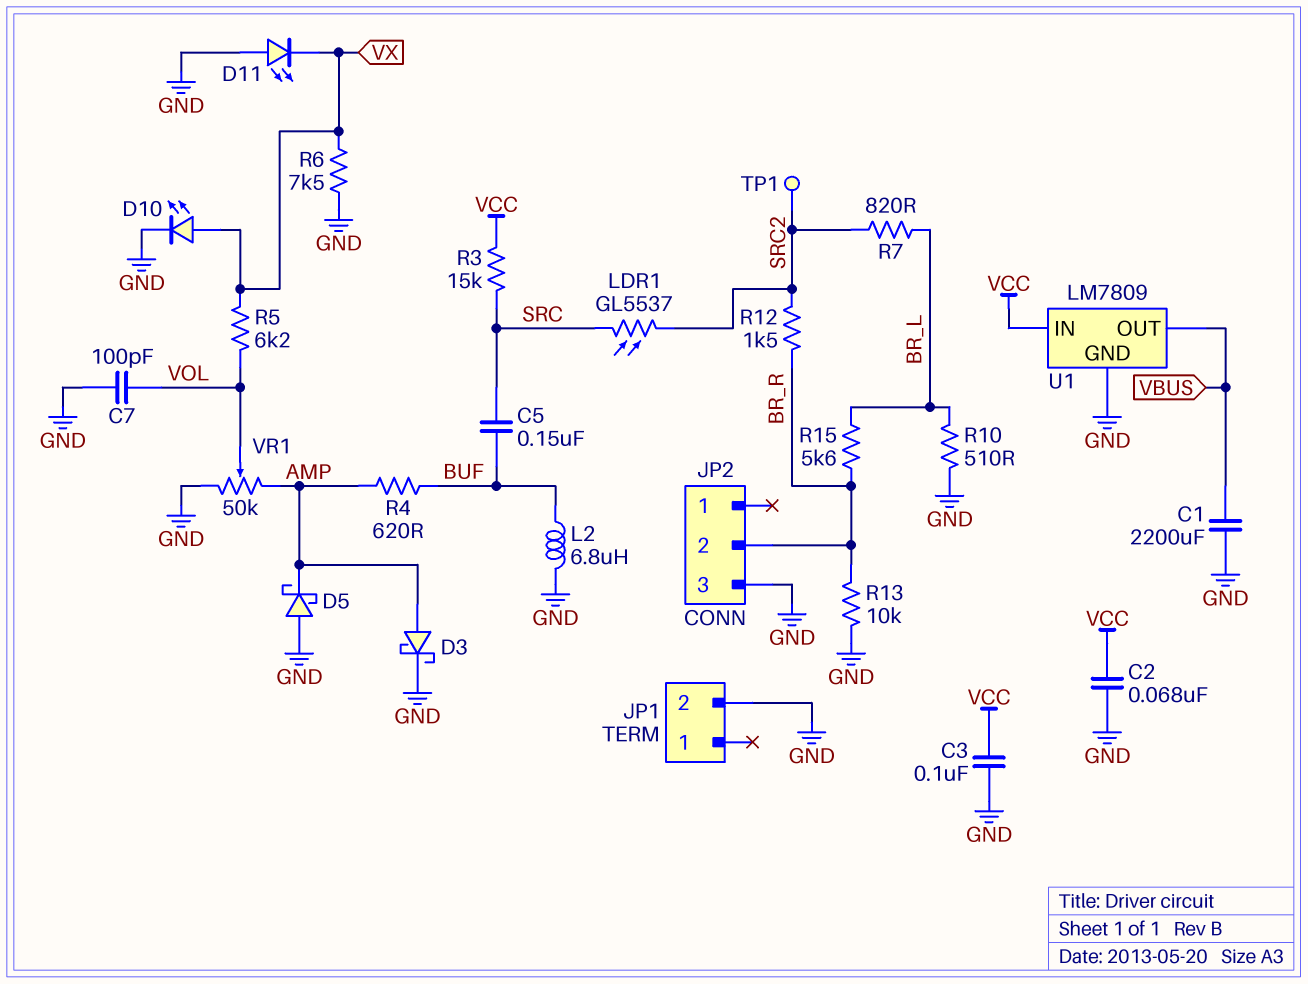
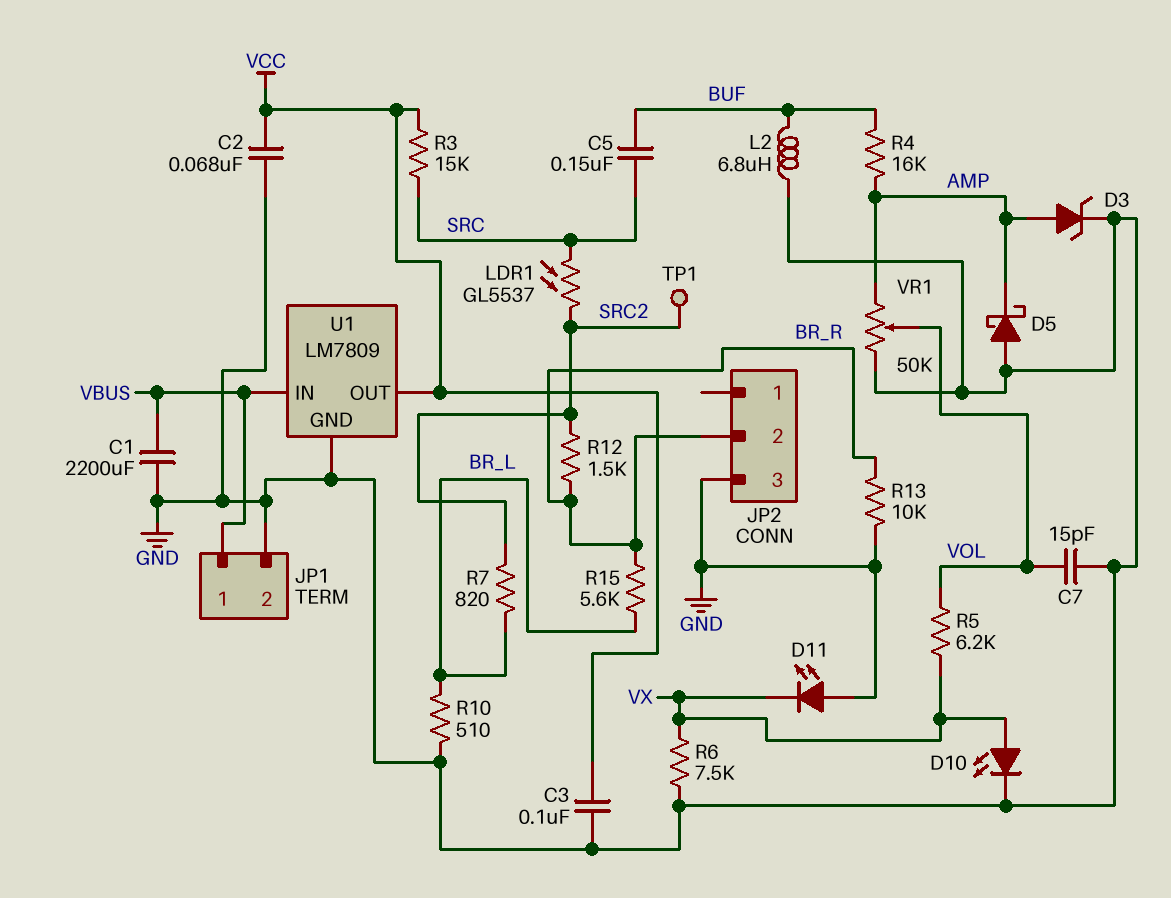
C7: 100pF (GND, VOL) -> 15pF (GND, VOL)
D3: schottky (A AMP, K GND) -> zener (A AMP, K GND)
JP1 pin 1: none -> VBUS
R4: 620 (AMP, BUF) -> 16k (AMP, BUF)
U1 pin IN: VCC -> VBUS
U1 pin OUT: VBUS -> VCC

